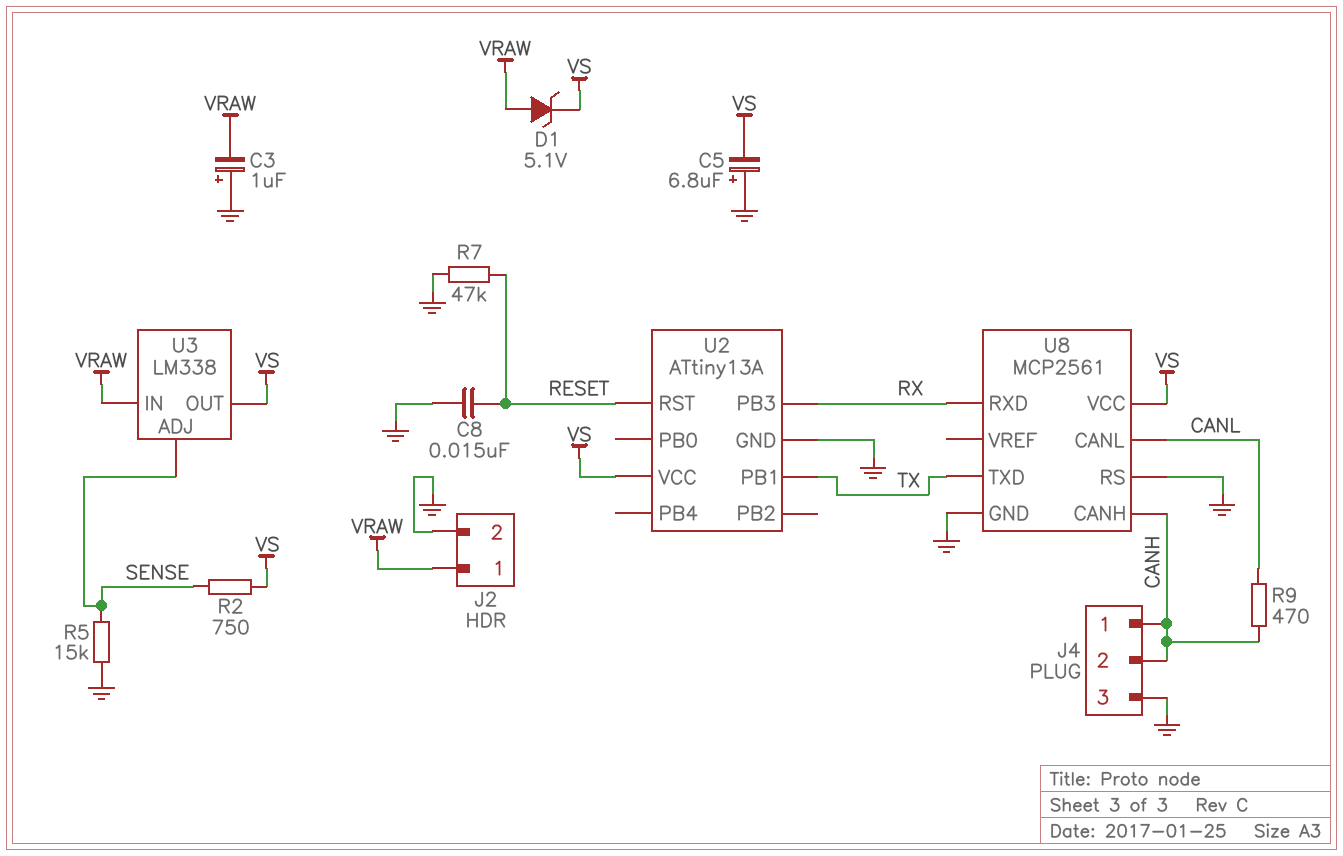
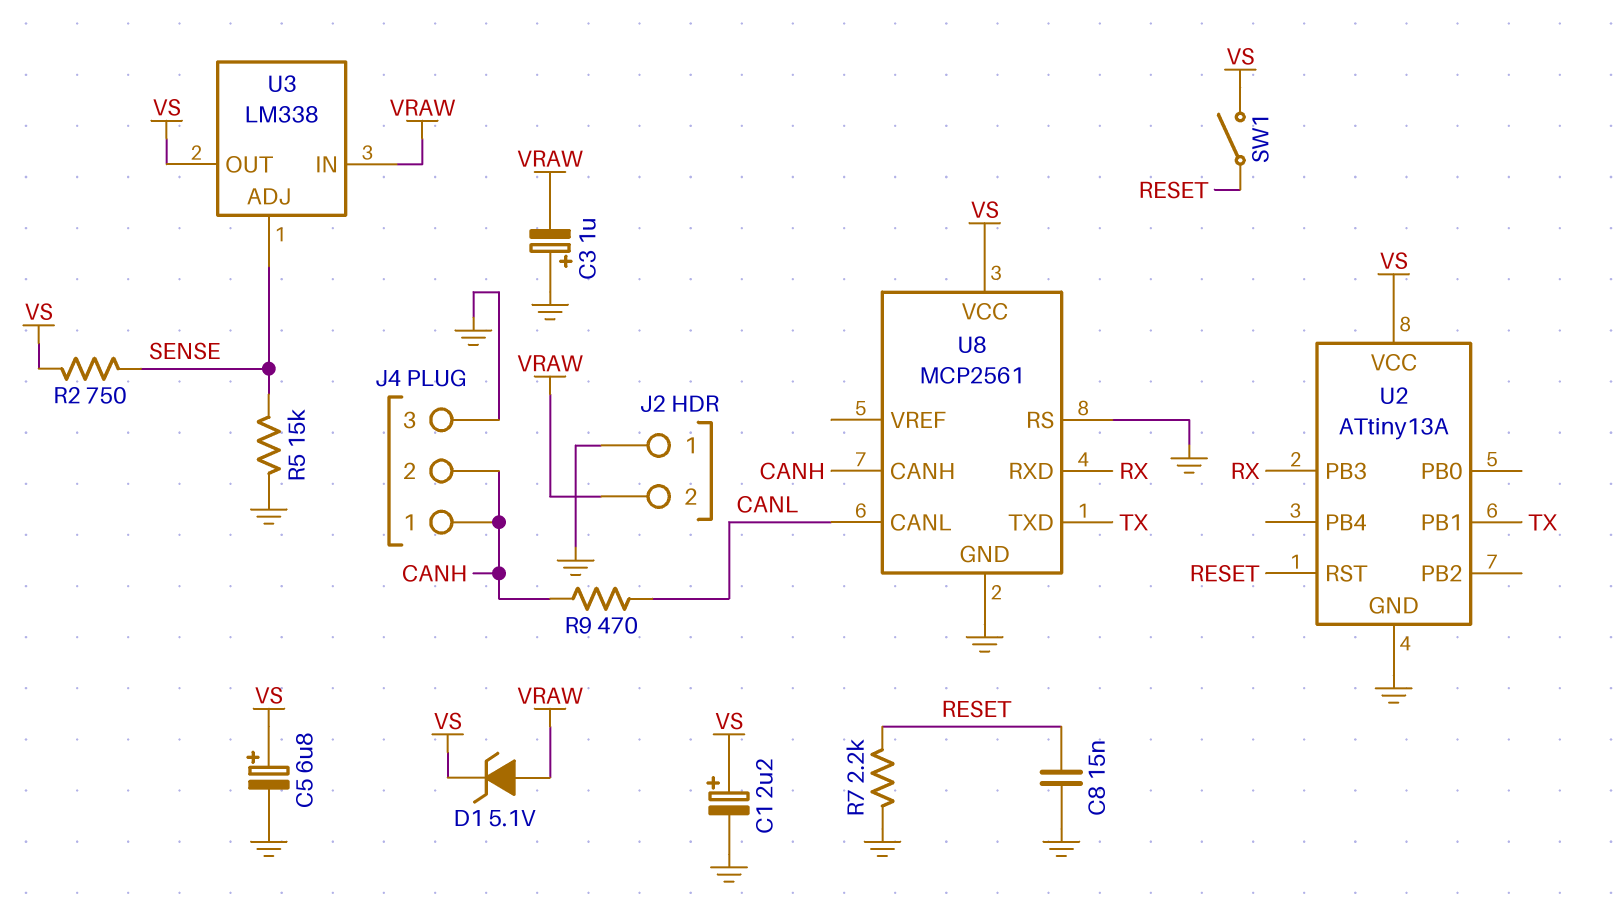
C1: none -> 2.2uF (plus VS, minus GND)
C5: 6.8uF (plus GND, minus VS) -> 6.8uF (plus VS, minus GND)
J2 pin 1: VRAW -> GND
J2 pin 2: GND -> VRAW
R7: 47k (GND, RESET) -> 2.2k (GND, RESET)
SW1: none -> switch (RESET, VS)

